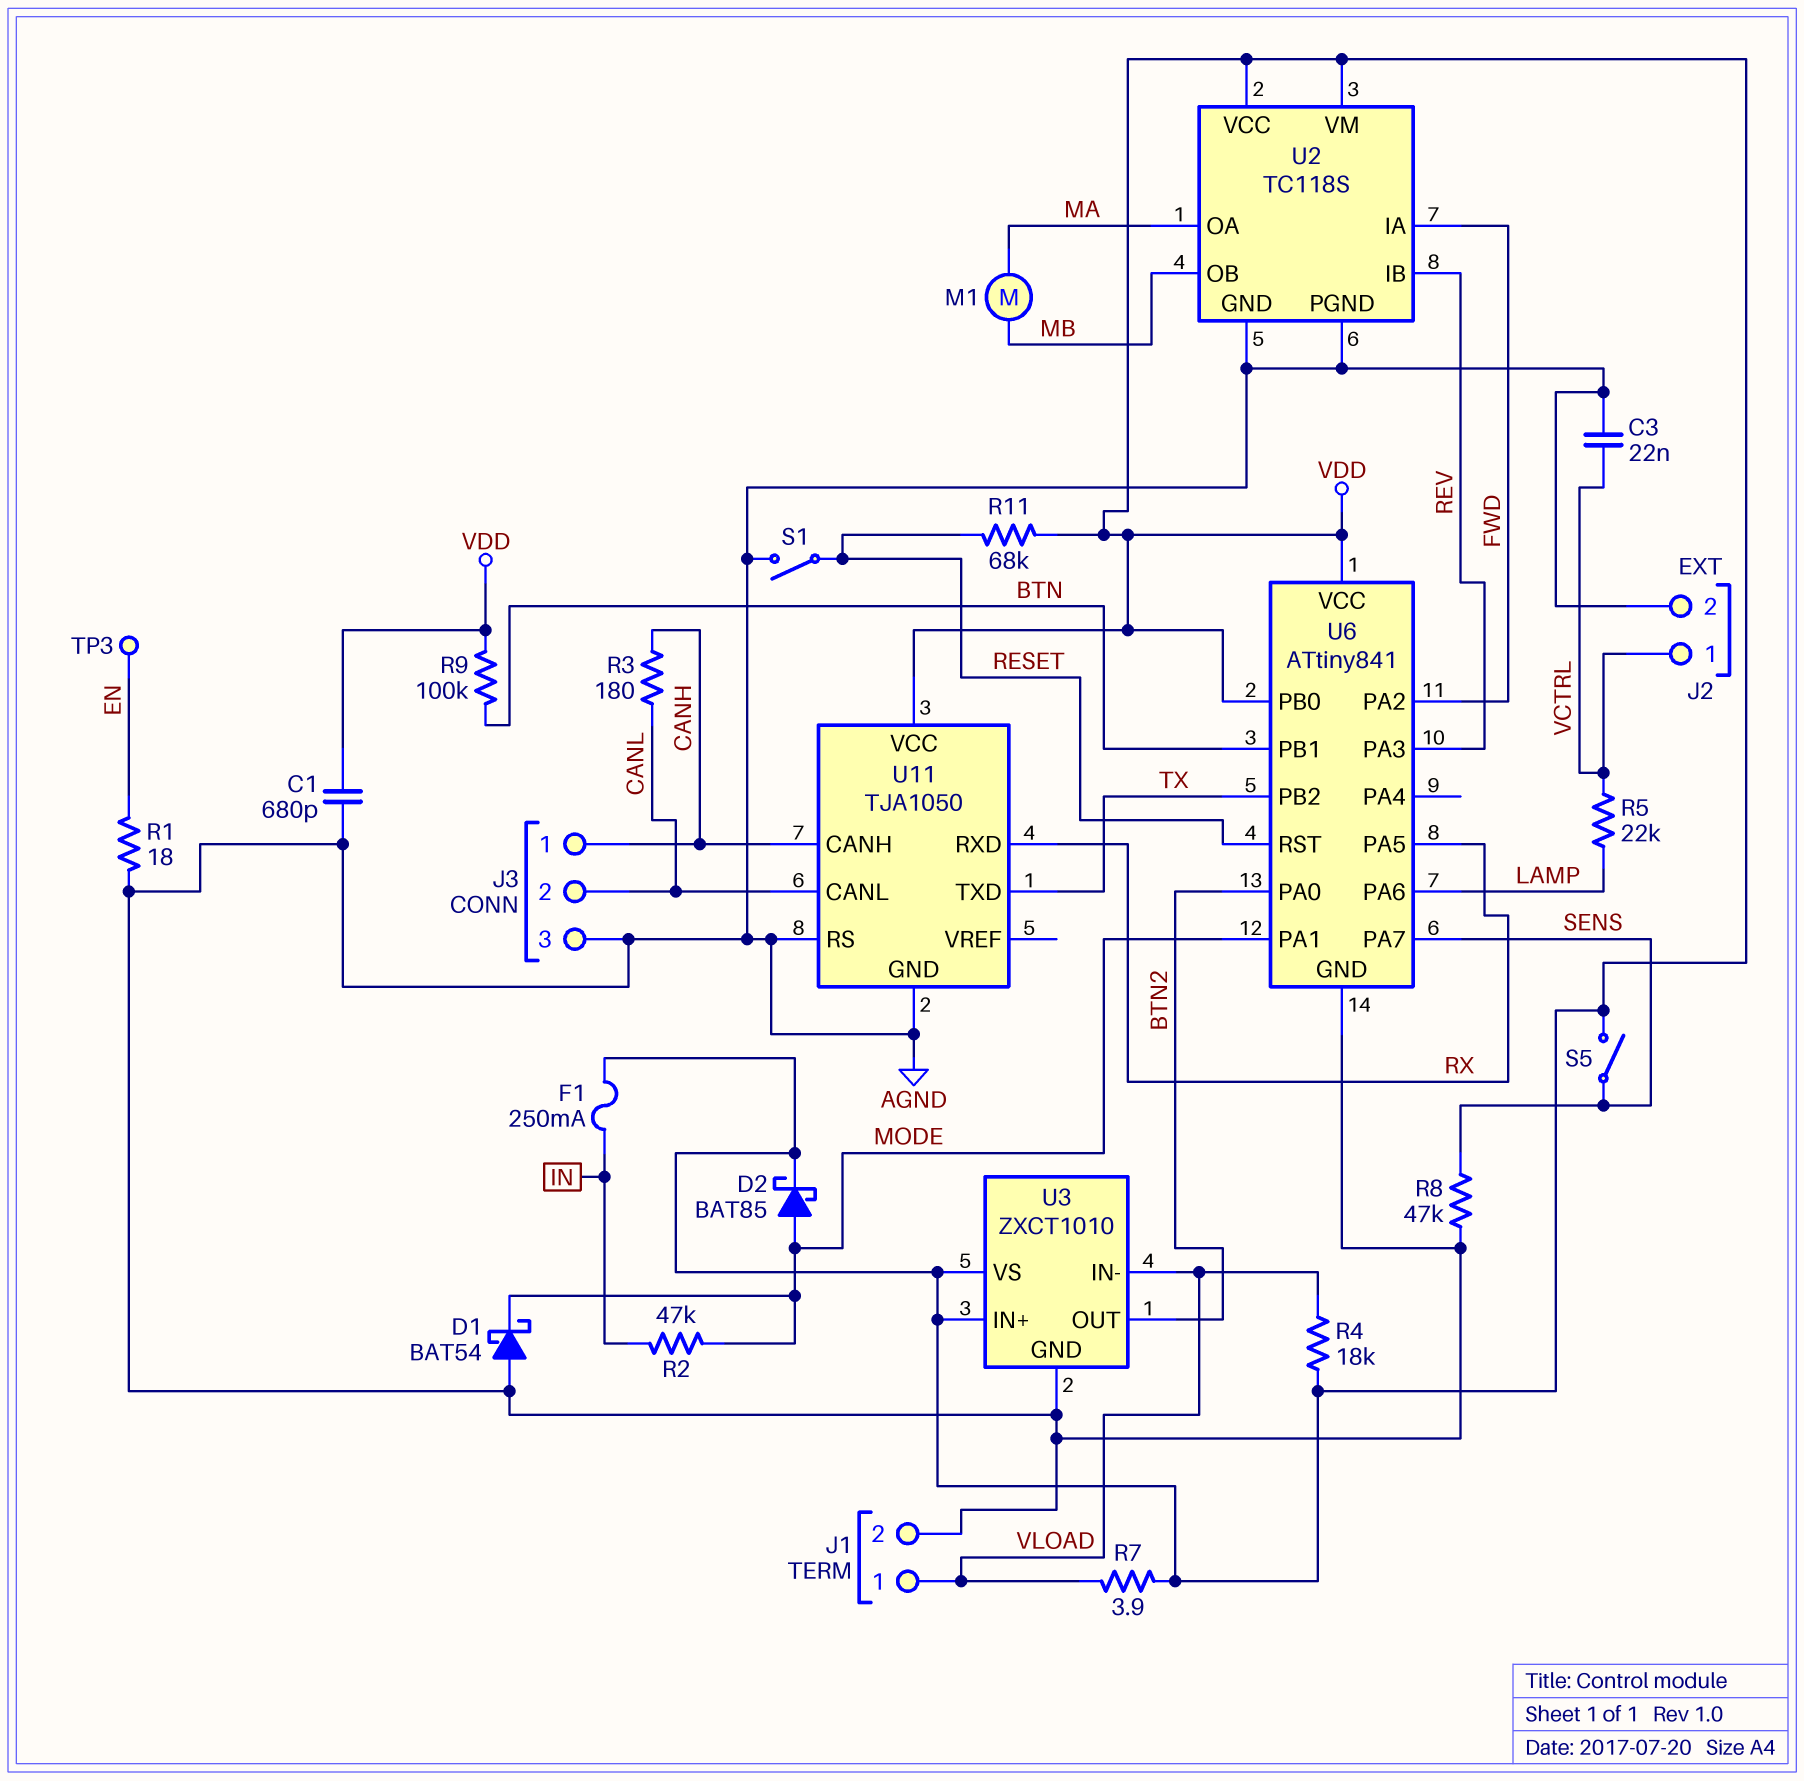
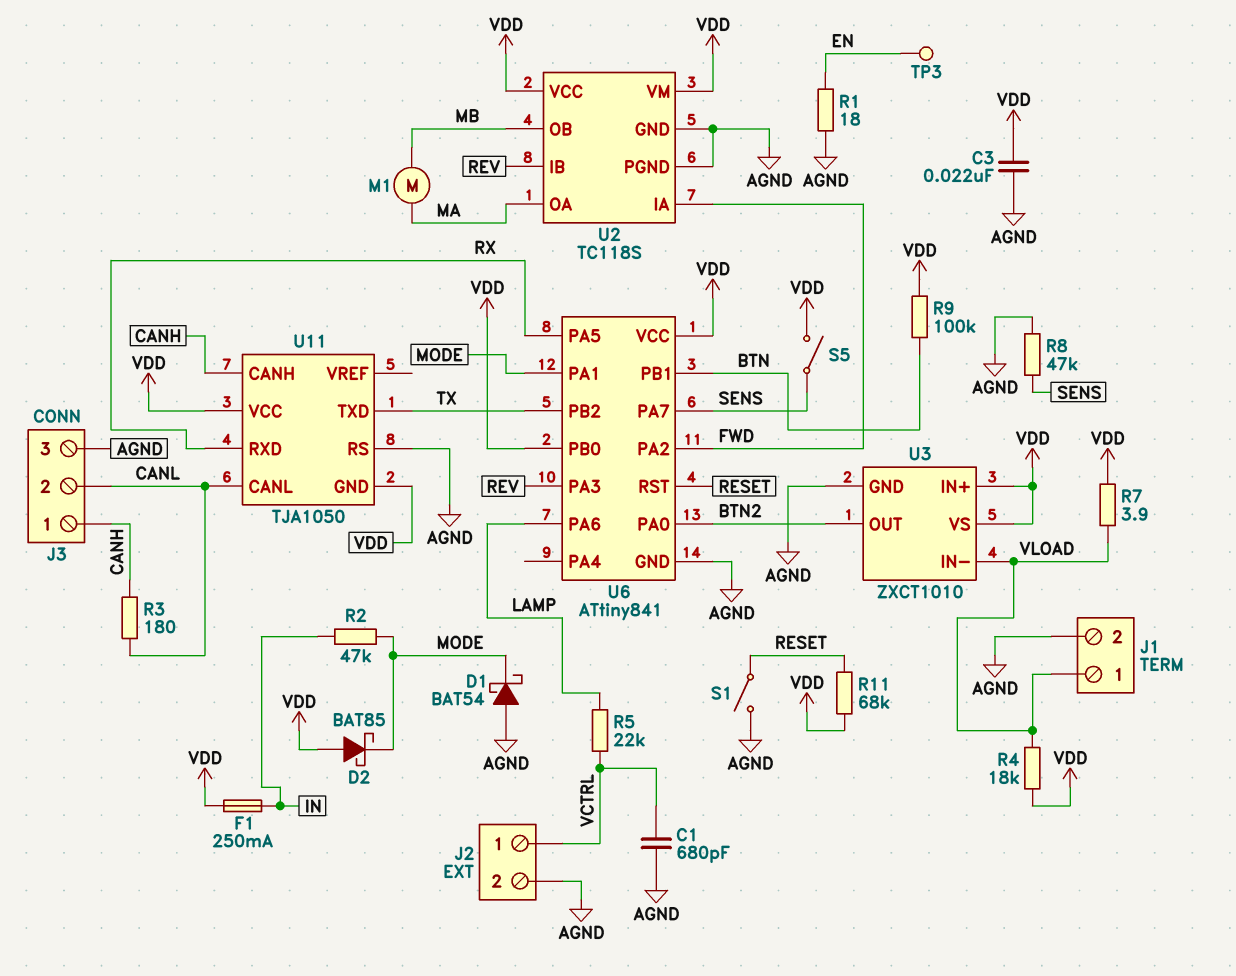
C1: 680pF (AGND, VDD) -> 680pF (AGND, VCTRL)
C3: 22nF (AGND, VCTRL) -> 22nF (AGND, VDD)
D2: schottky BAT85 (A MODE, K VDD) -> schottky BAT85 (A VDD, K MODE)
U11 pin GND: AGND -> VDD

